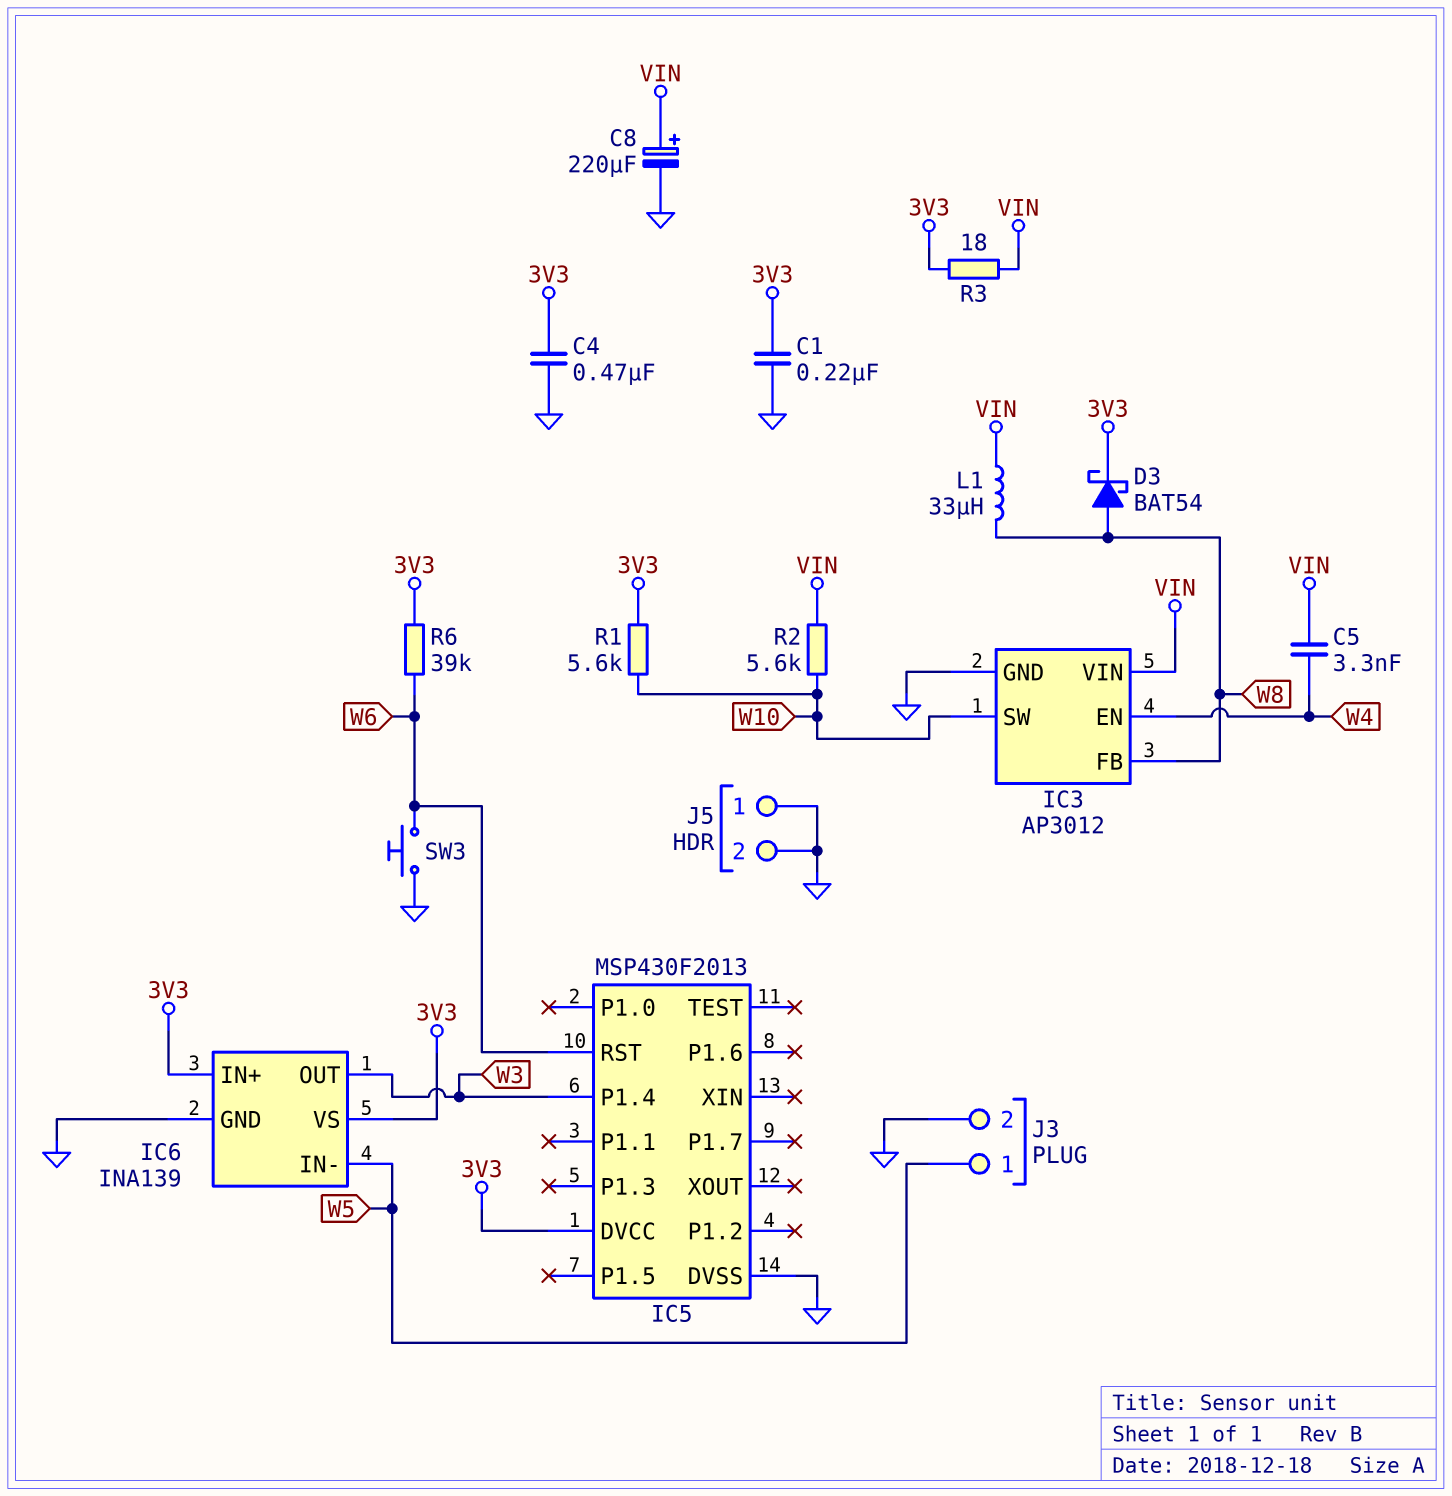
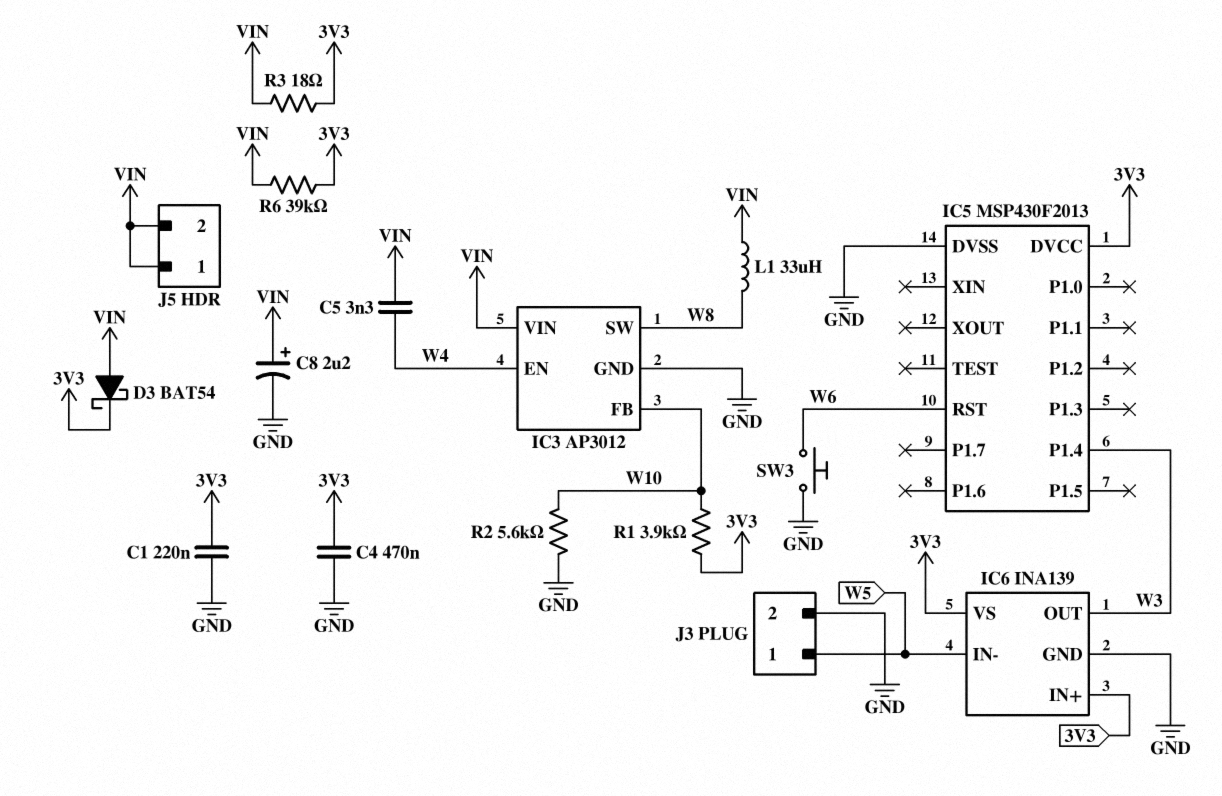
C8: 220uF (plus VIN, minus GND) -> 2.2uF (plus VIN, minus GND)
D3: schottky BAT54 (A W8, K 3V3) -> schottky BAT54 (A VIN, K 3V3)
IC3 pin FB: W8 -> W10
IC3 pin SW: W10 -> W8
J5 pin 1: GND -> VIN
J5 pin 2: GND -> VIN
R1: 5.6k (3V3, W10) -> 3.9k (3V3, W10)
R2: 5.6k (VIN, W10) -> 5.6k (GND, W10)
R6: 39k (3V3, W6) -> 39k (3V3, VIN)

